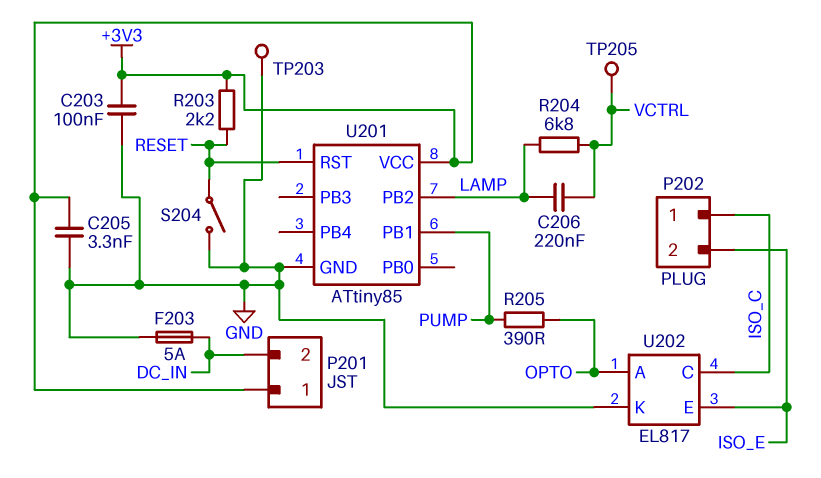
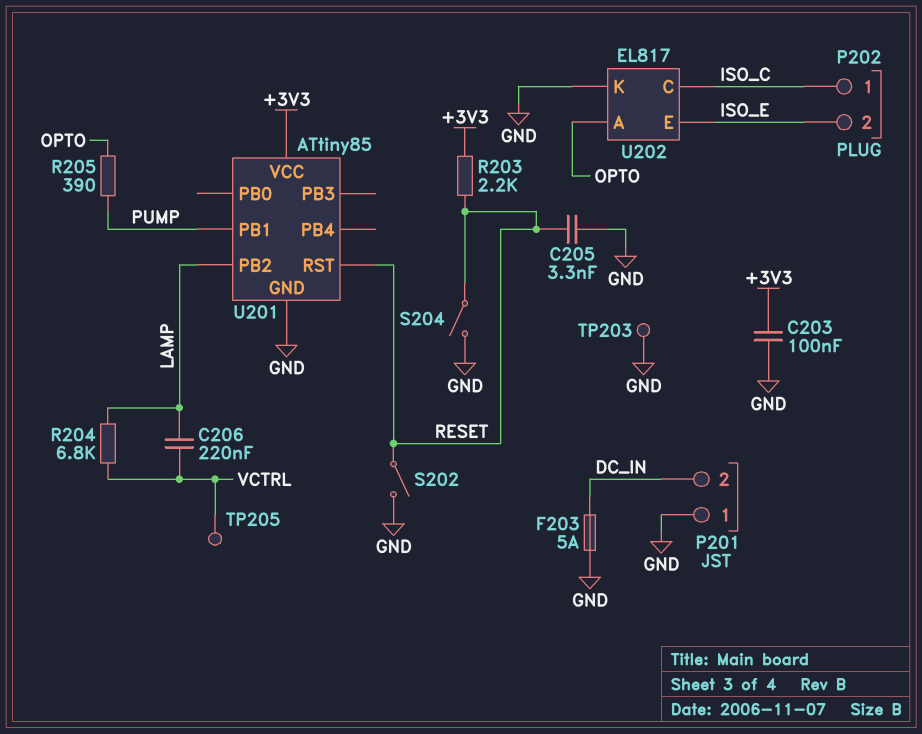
C205: 3.3nF (+3V3, GND) -> 3.3nF (GND, RESET)
P201 pin 1: +3V3 -> GND
S202: none -> switch (GND, RESET)

